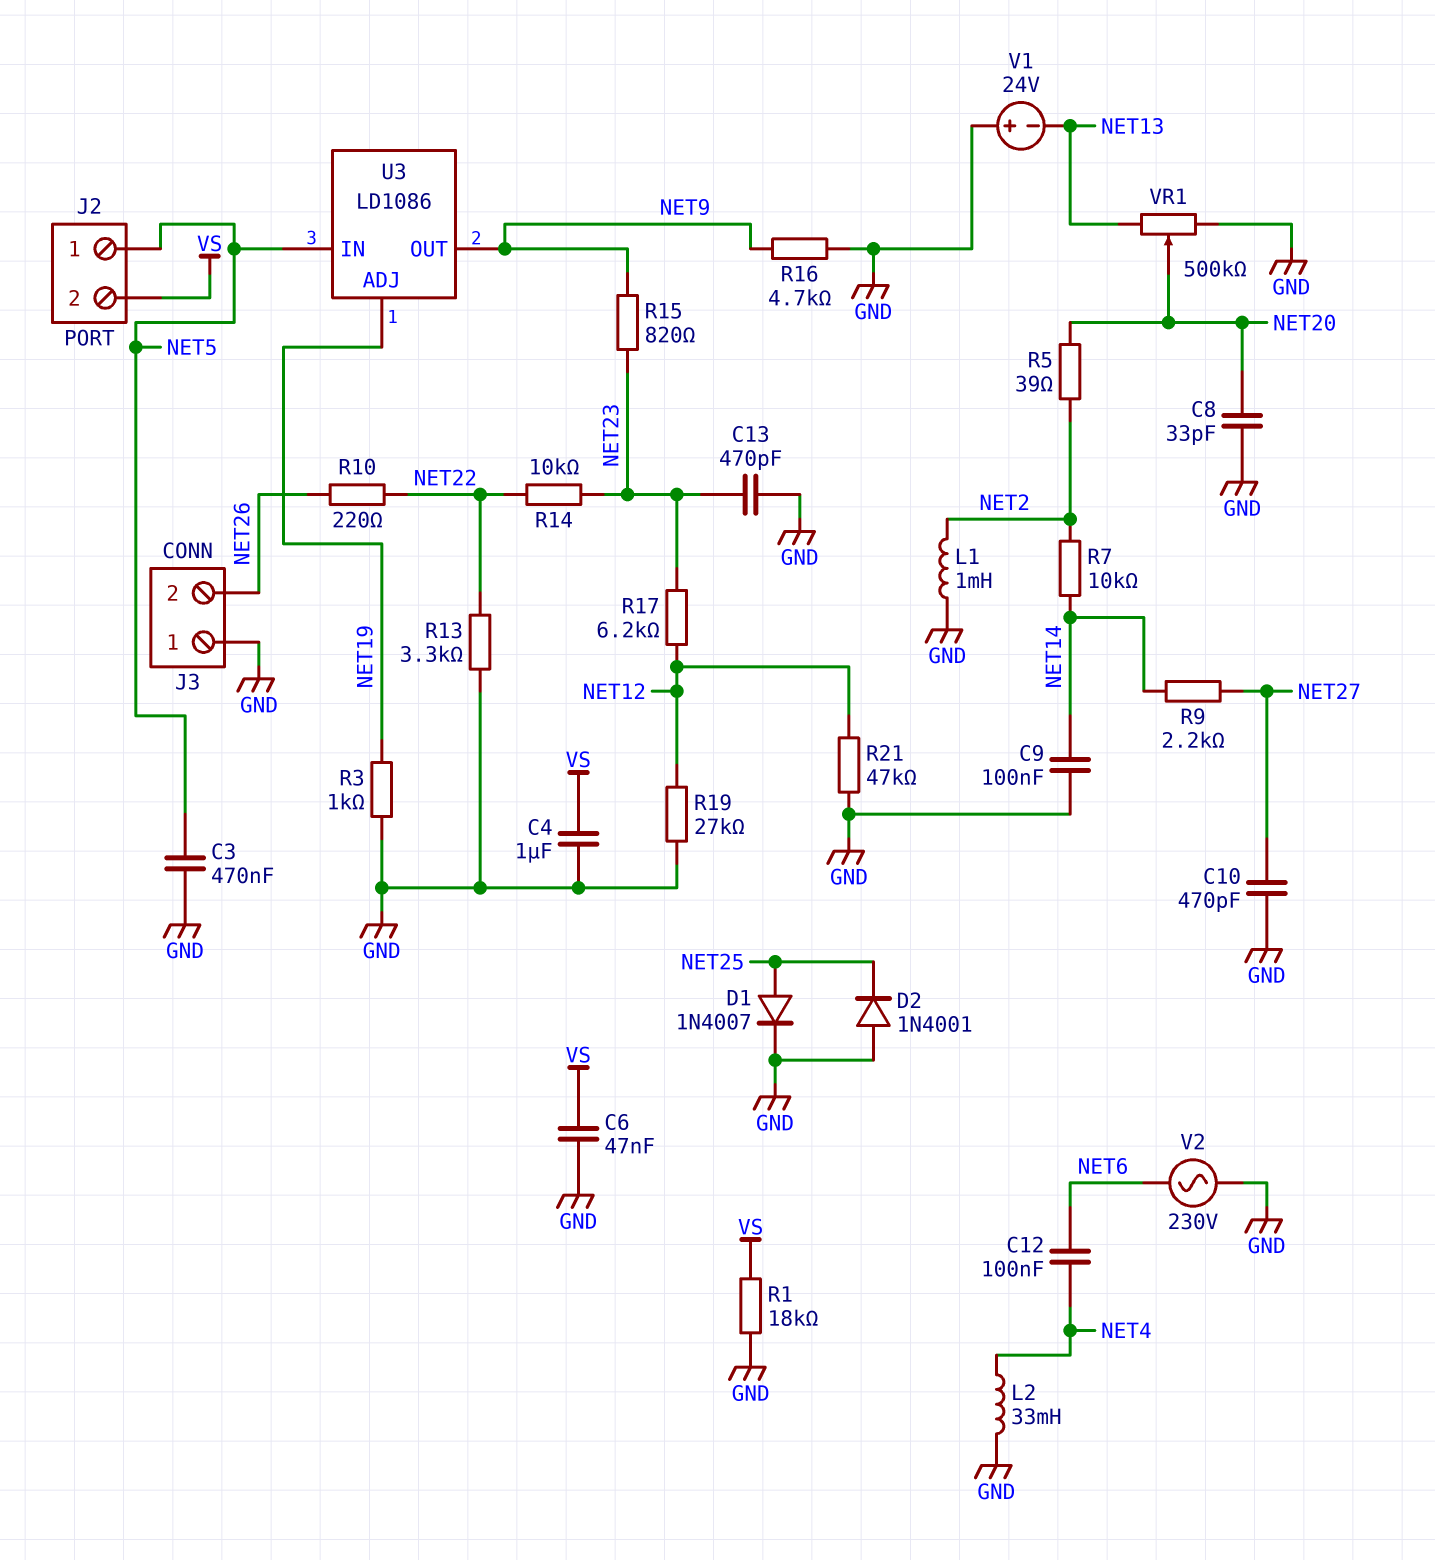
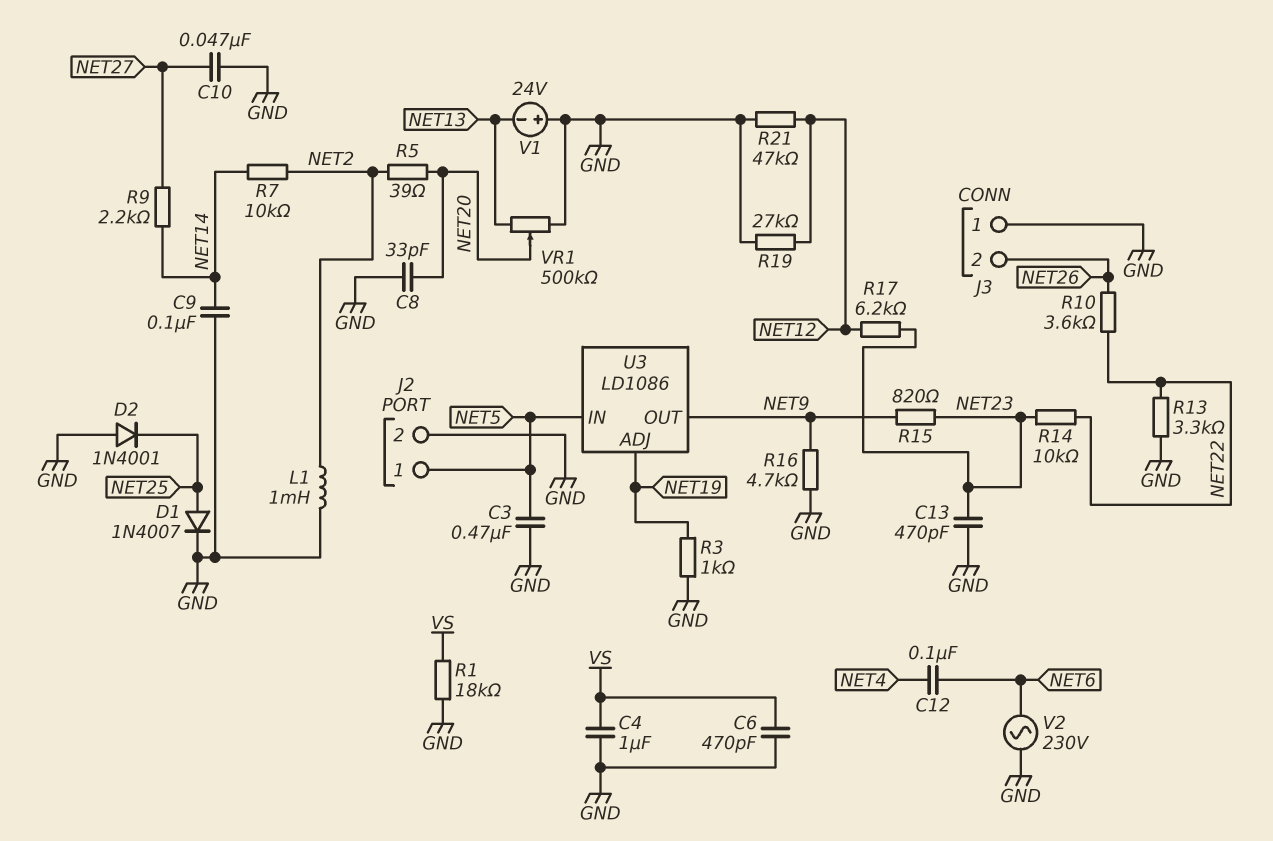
C6: 47nF (GND, VS) -> 470pF (GND, VS)
C10: 470pF (GND, NET27) -> 47nF (GND, NET27)
J2 pin 2: VS -> GND
L2: 33mH (GND, NET4) -> none
R10: 220 (NET22, NET26) -> 3.6k (NET22, NET26)

